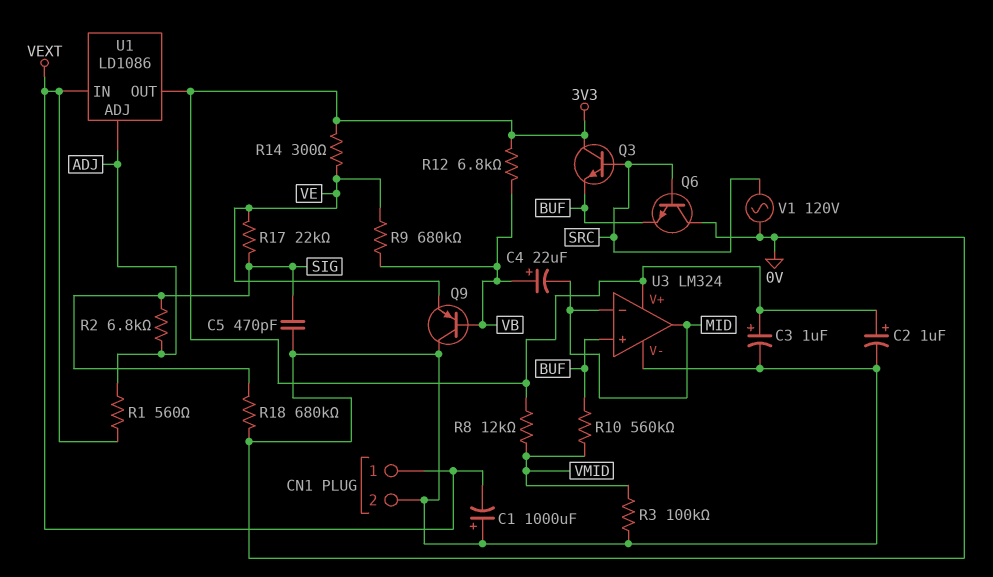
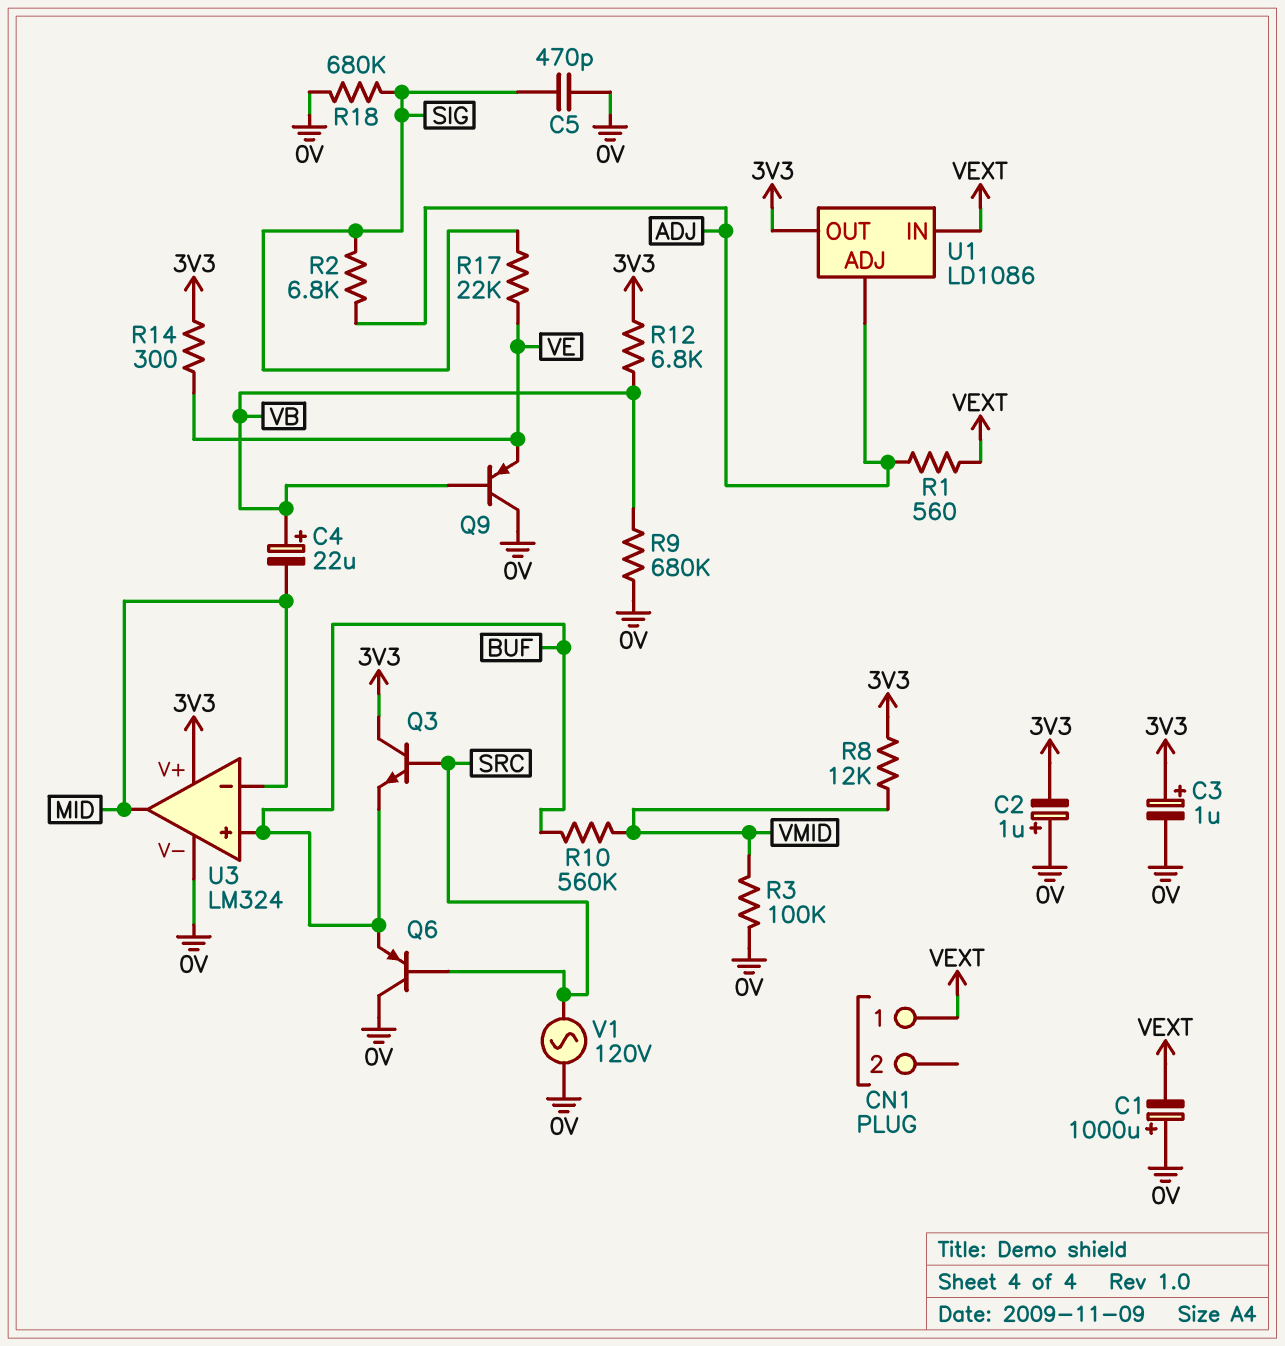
C2: 1uF (plus 3V3, minus 0V) -> 1uF (plus 0V, minus 3V3)
CN1 pin 2: 0V -> none
Q6: NPN (B SRC, C 0V, E BUF) -> PNP (B SRC, C 0V, E BUF)
R9: 680k (VB, VE) -> 680k (0V, VB)

